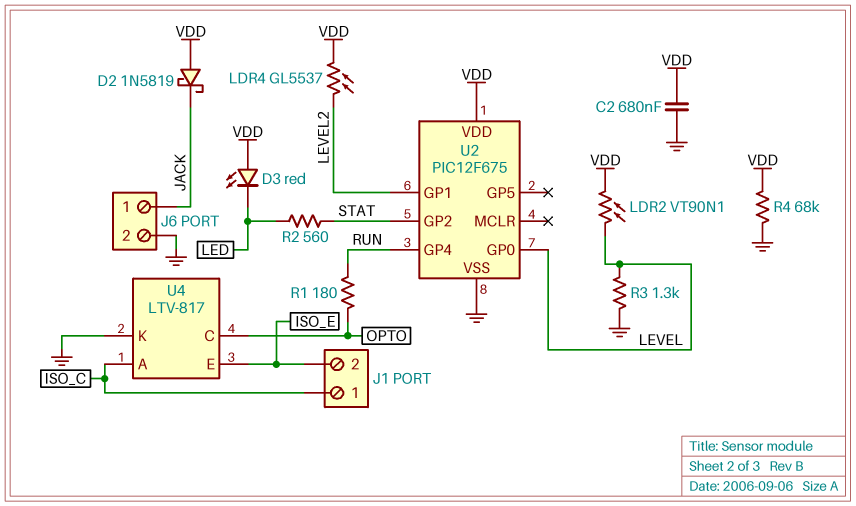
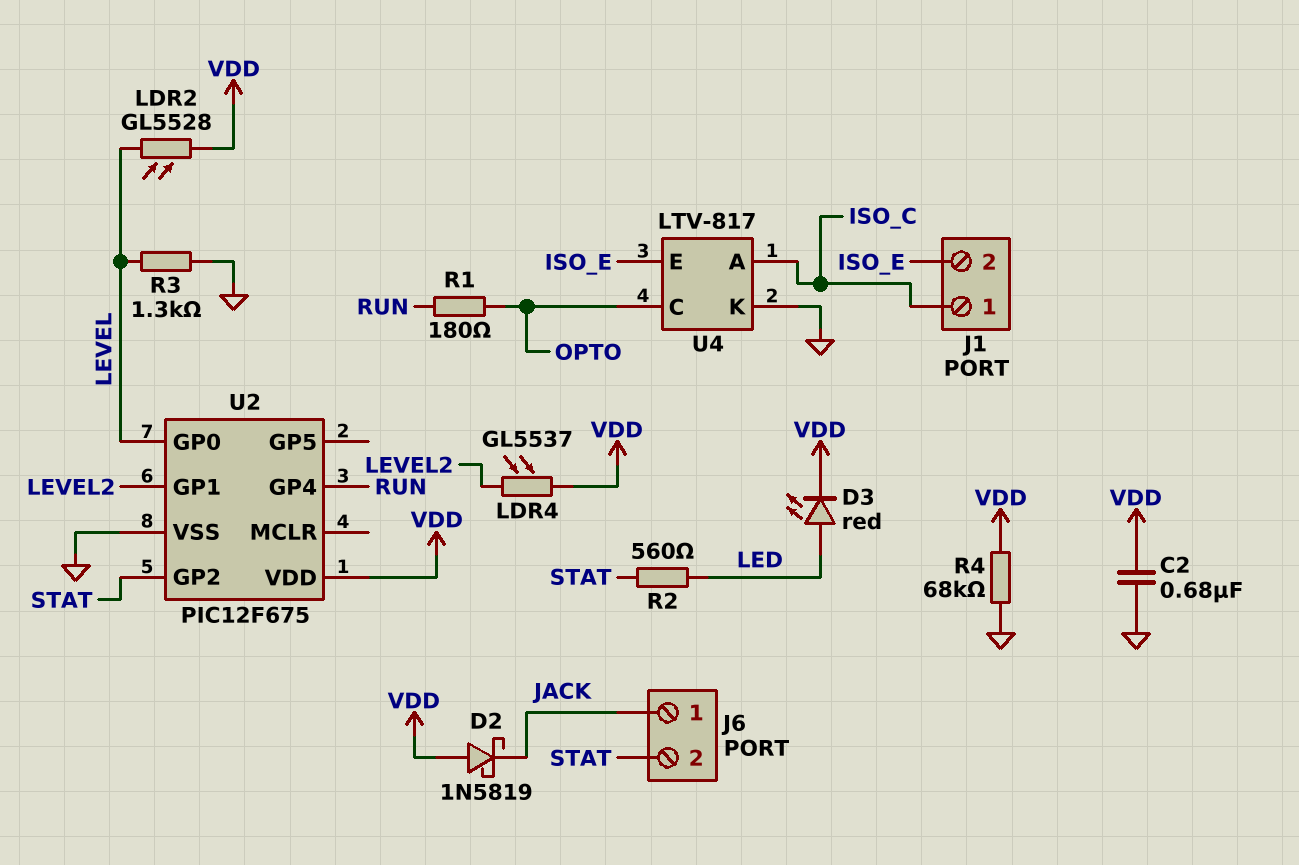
D3: LED red (A VDD, K LED) -> LED red (A LED, K VDD)
J6 pin 2: GND -> STAT
LDR2: VT90N1 (LEVEL, VDD) -> GL5528 (LEVEL, VDD)

